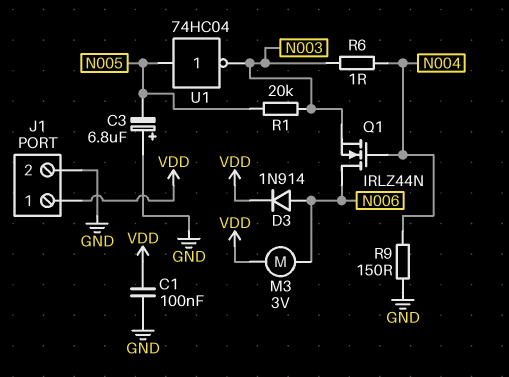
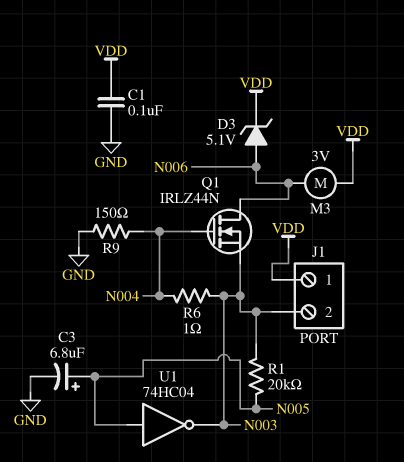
C3: 6.8uF (plus GND, minus N005) -> 6.8uF (plus N005, minus GND)
D3: diode 1N914 (A N006, K VDD) -> zener 5.1V (A N006, K VDD)
J1 pin 2: GND -> N003

